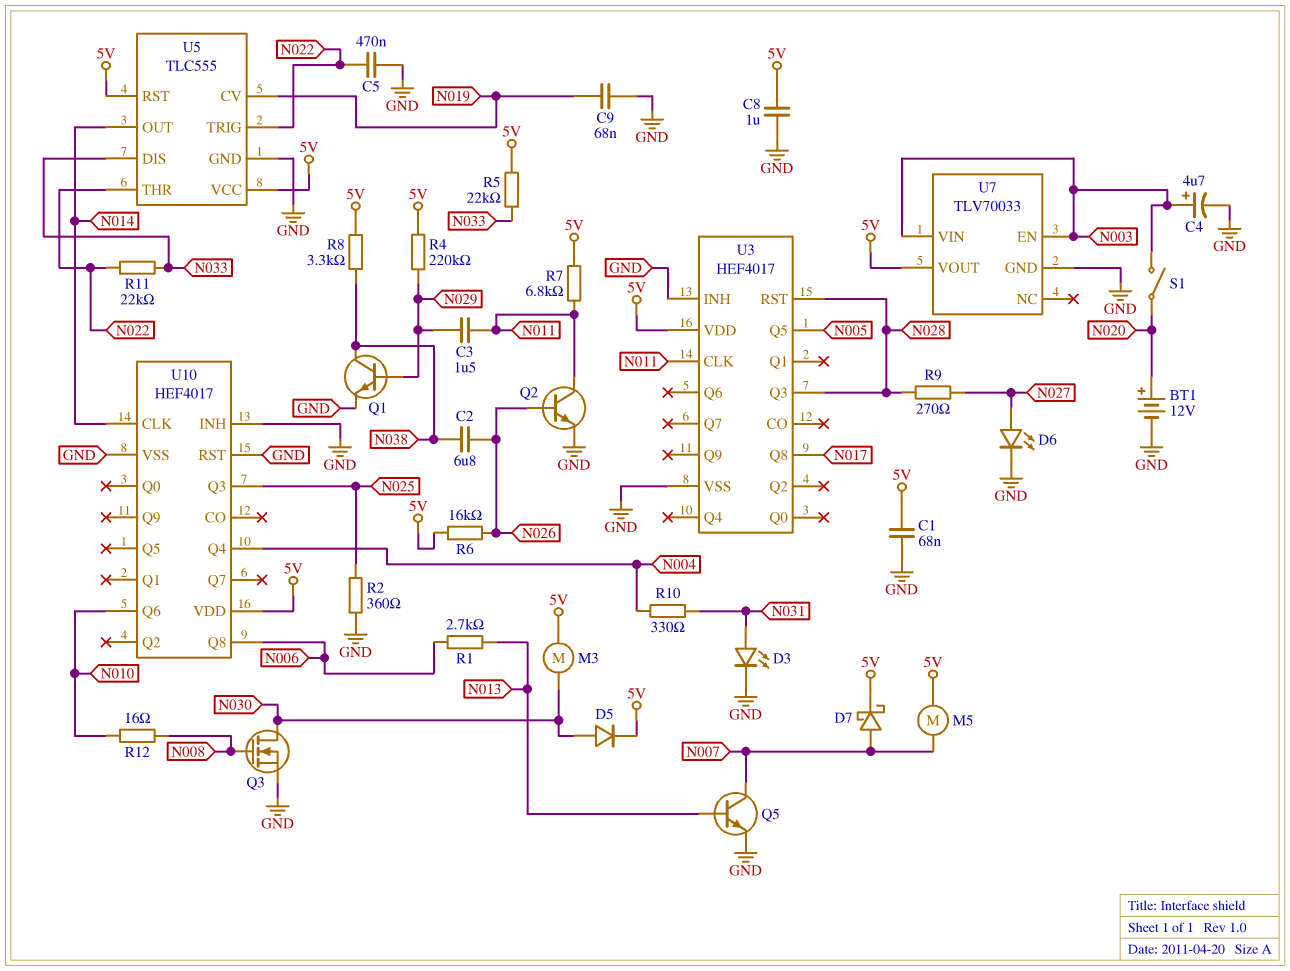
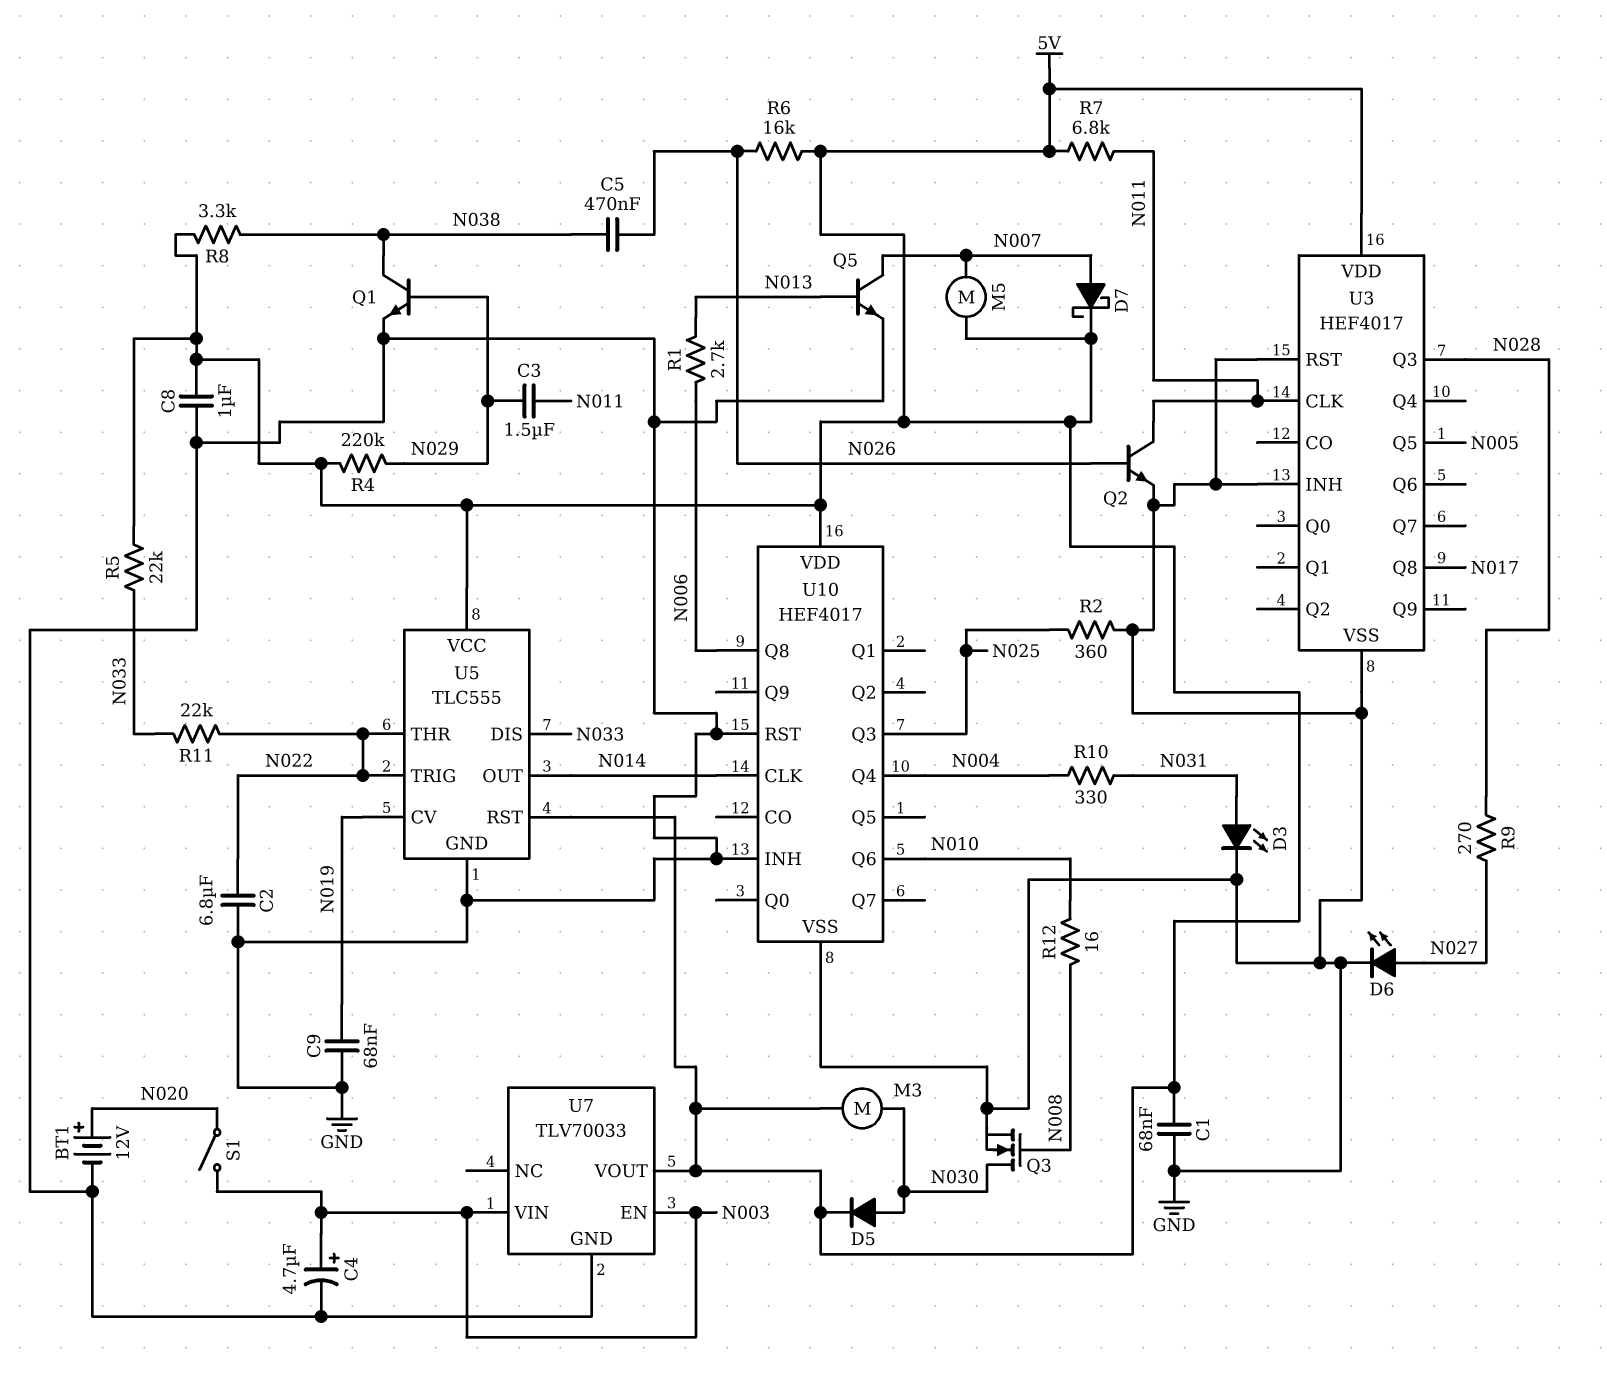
C2: 6.8uF (N026, N038) -> 6.8uF (GND, N022)
C5: 470nF (GND, N022) -> 470nF (N026, N038)
U3 pin RST: N028 -> GND

